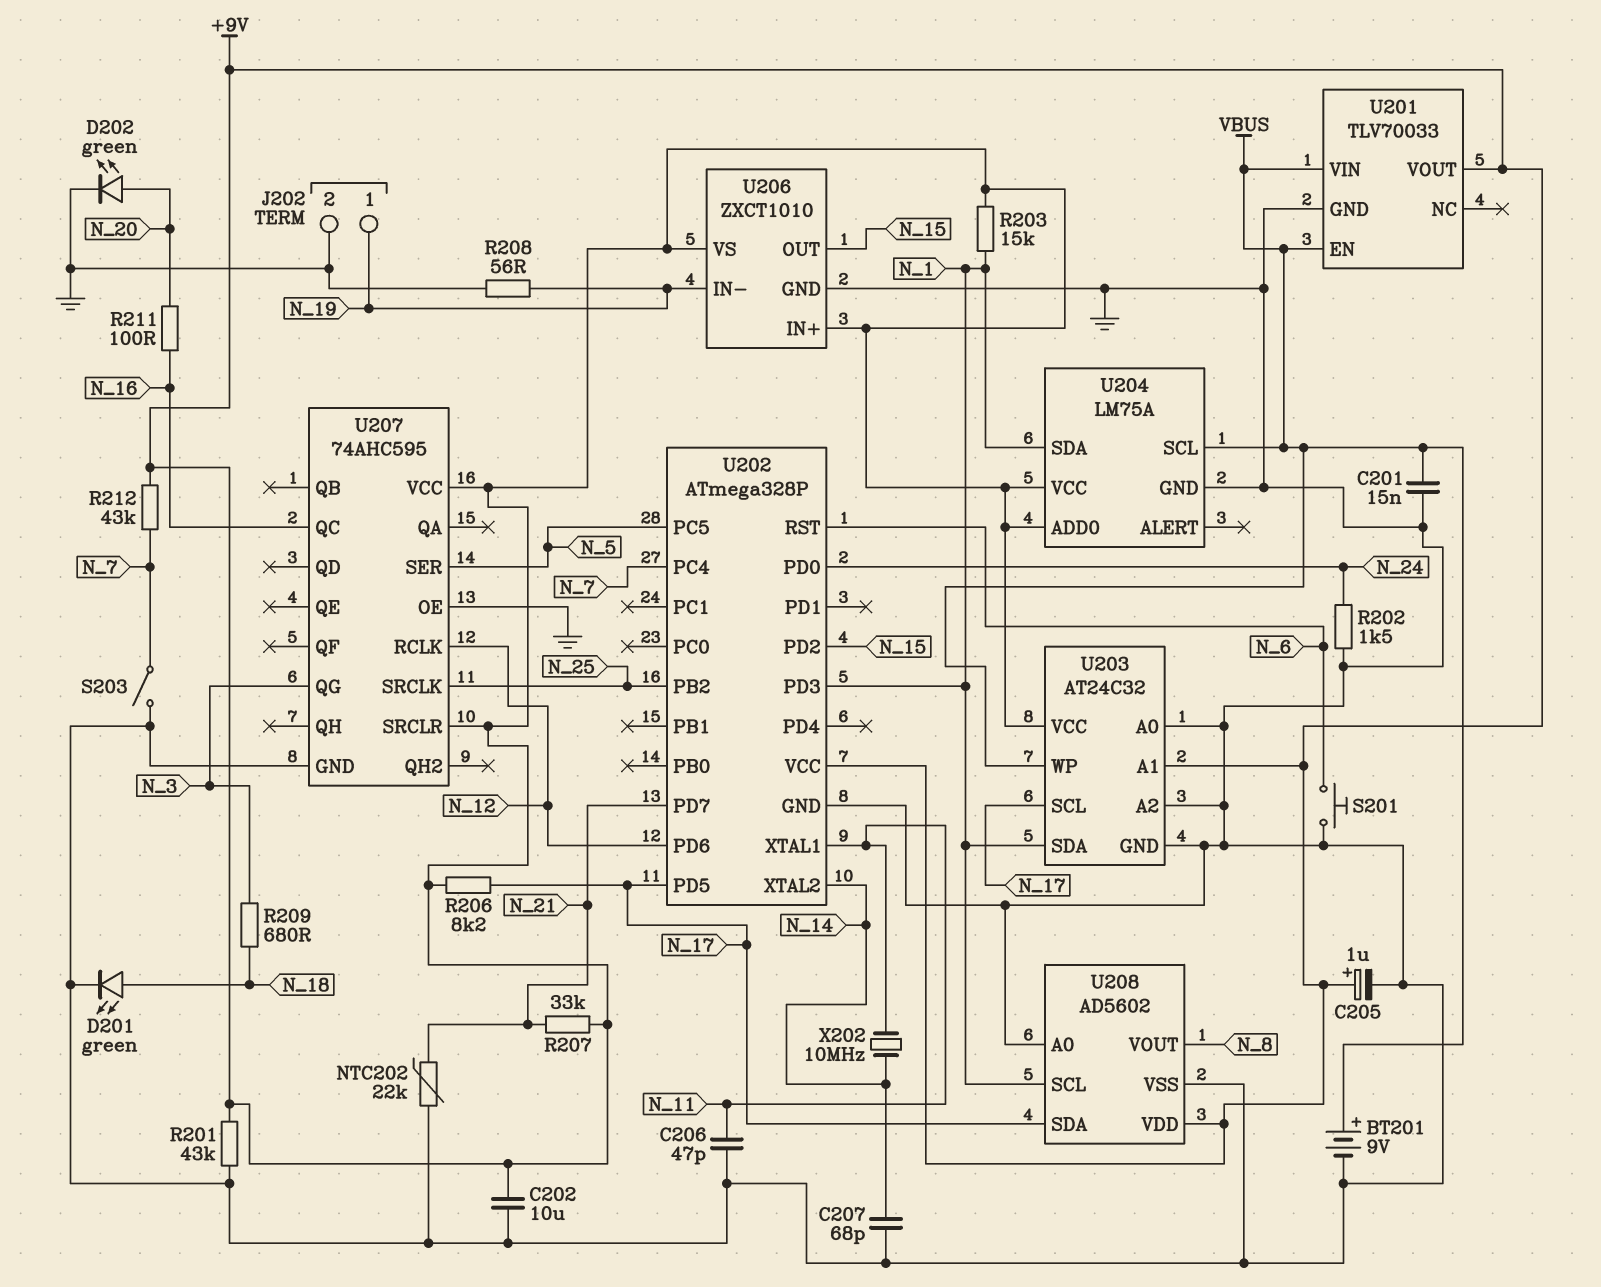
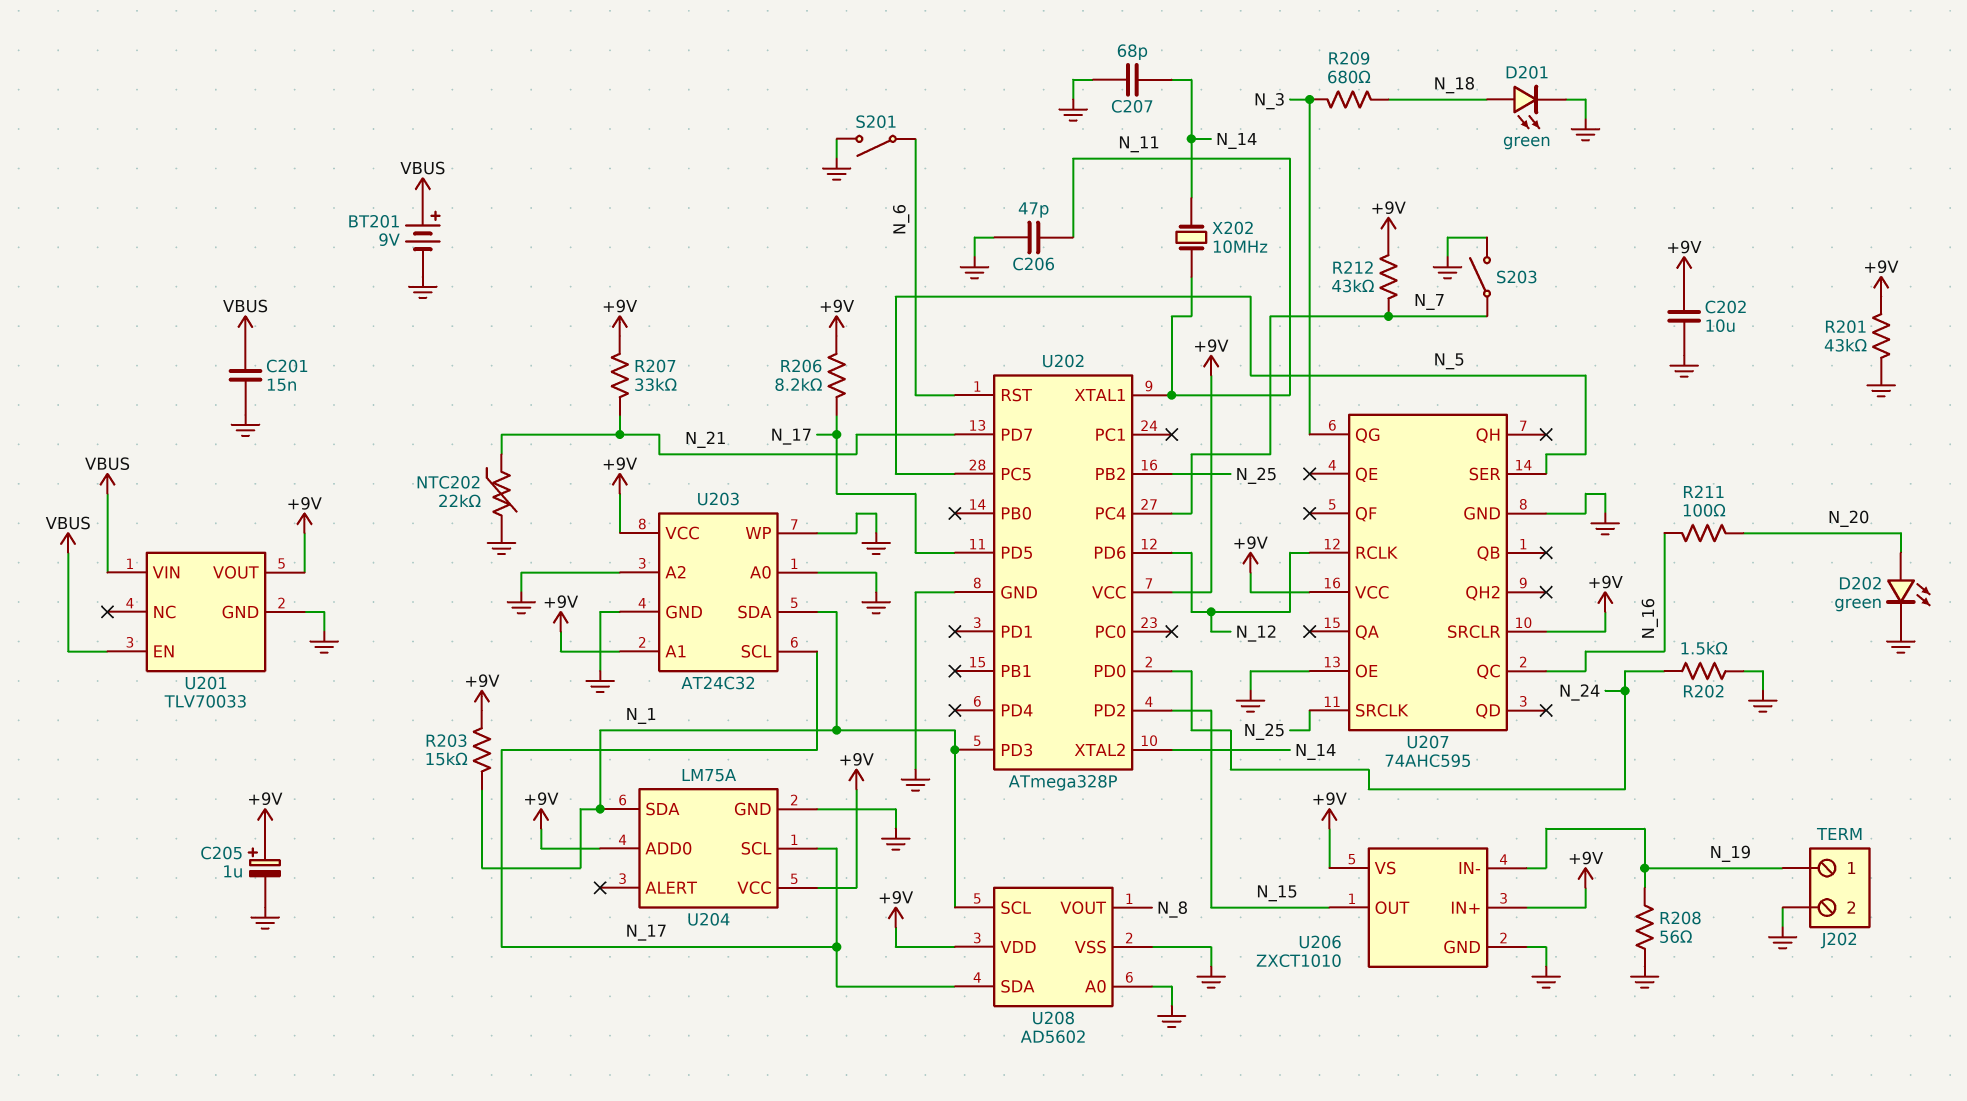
S201: button (GND, N_6) -> switch (GND, N_6)
U203 pin WP: VBUS -> GND
U204 pin SCL: VBUS -> N_17

